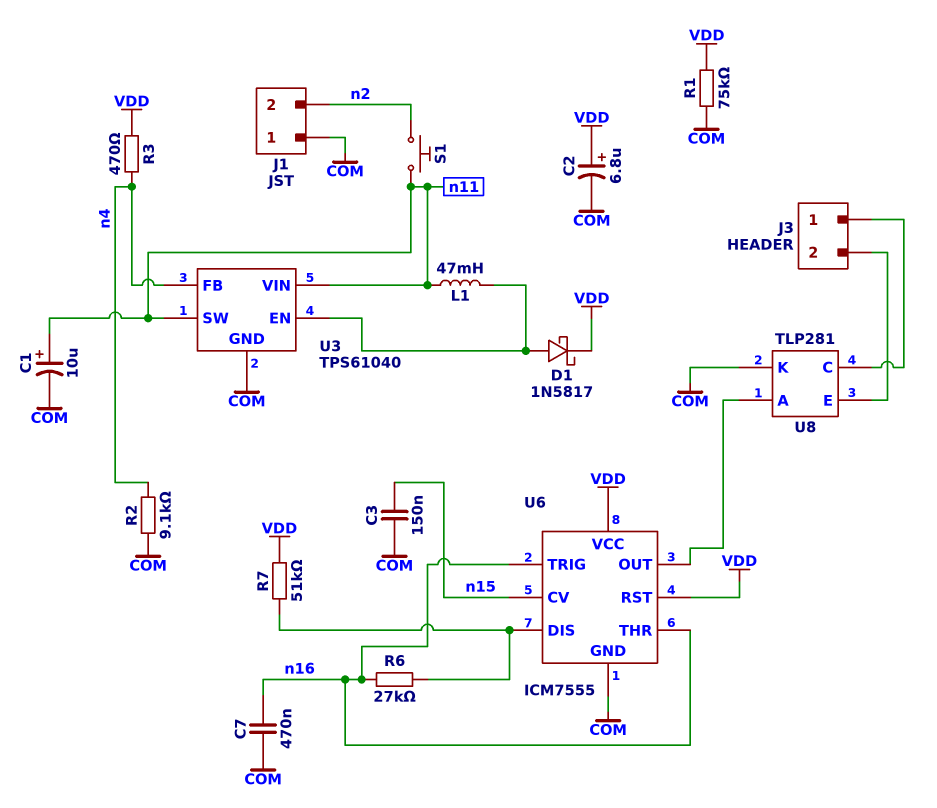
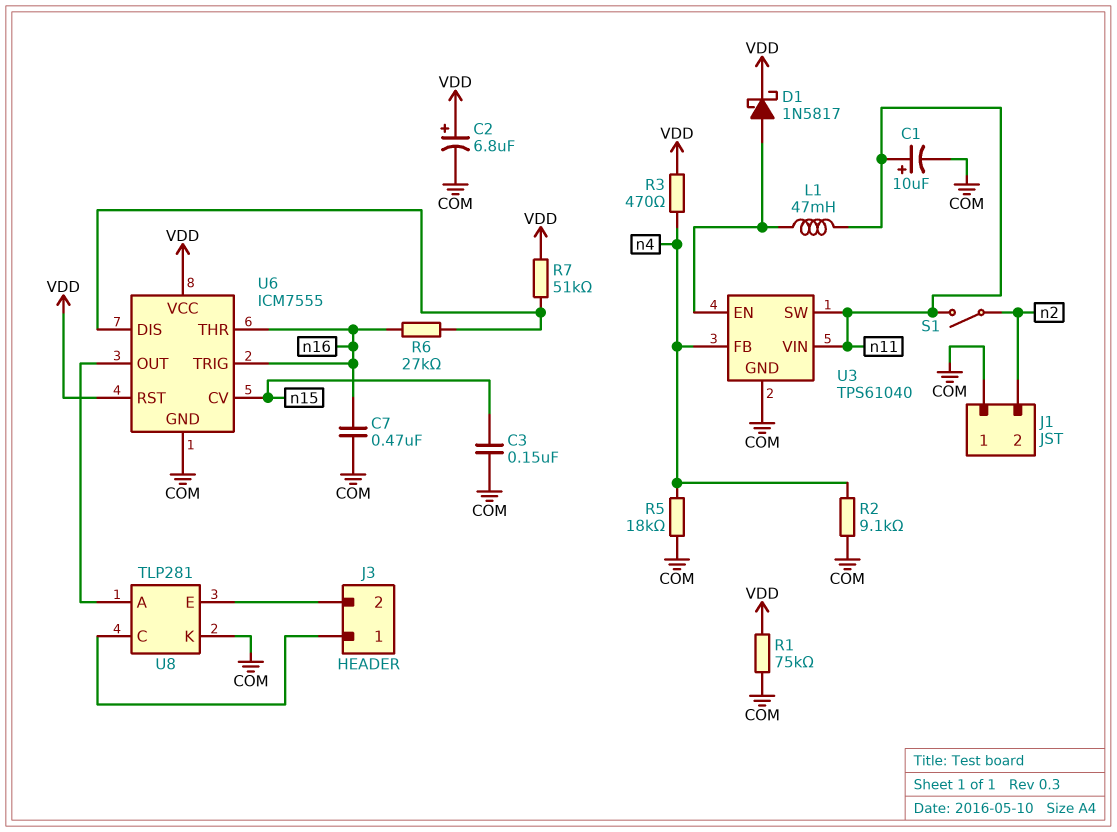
R5: none -> 18k (COM, n4)
S1: button (n2, n11) -> switch (n2, n11)

